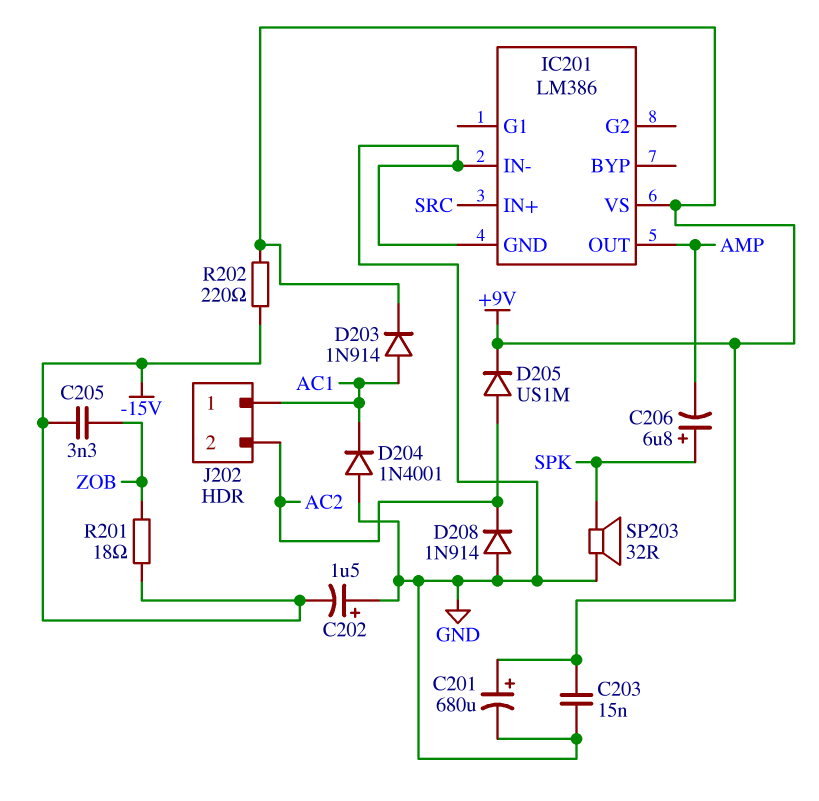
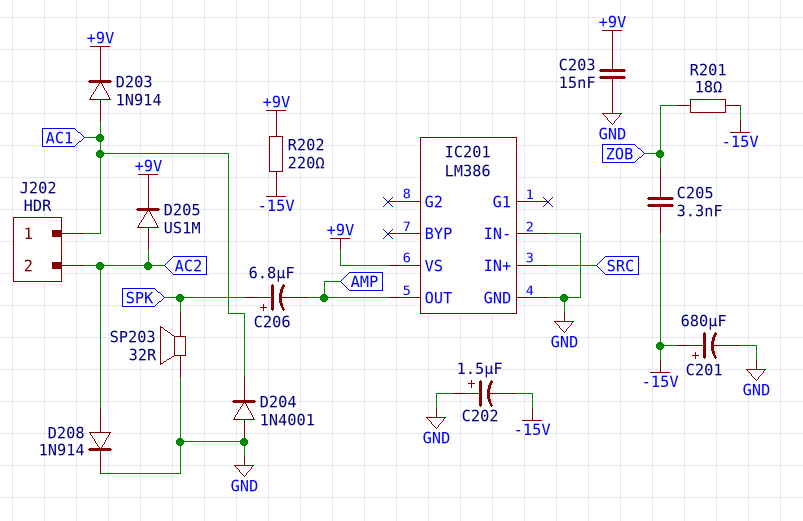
C201: 680uF (plus +9V, minus GND) -> 680uF (plus -15V, minus GND)
D208: diode 1N914 (A GND, K AC2) -> diode 1N914 (A AC2, K GND)

